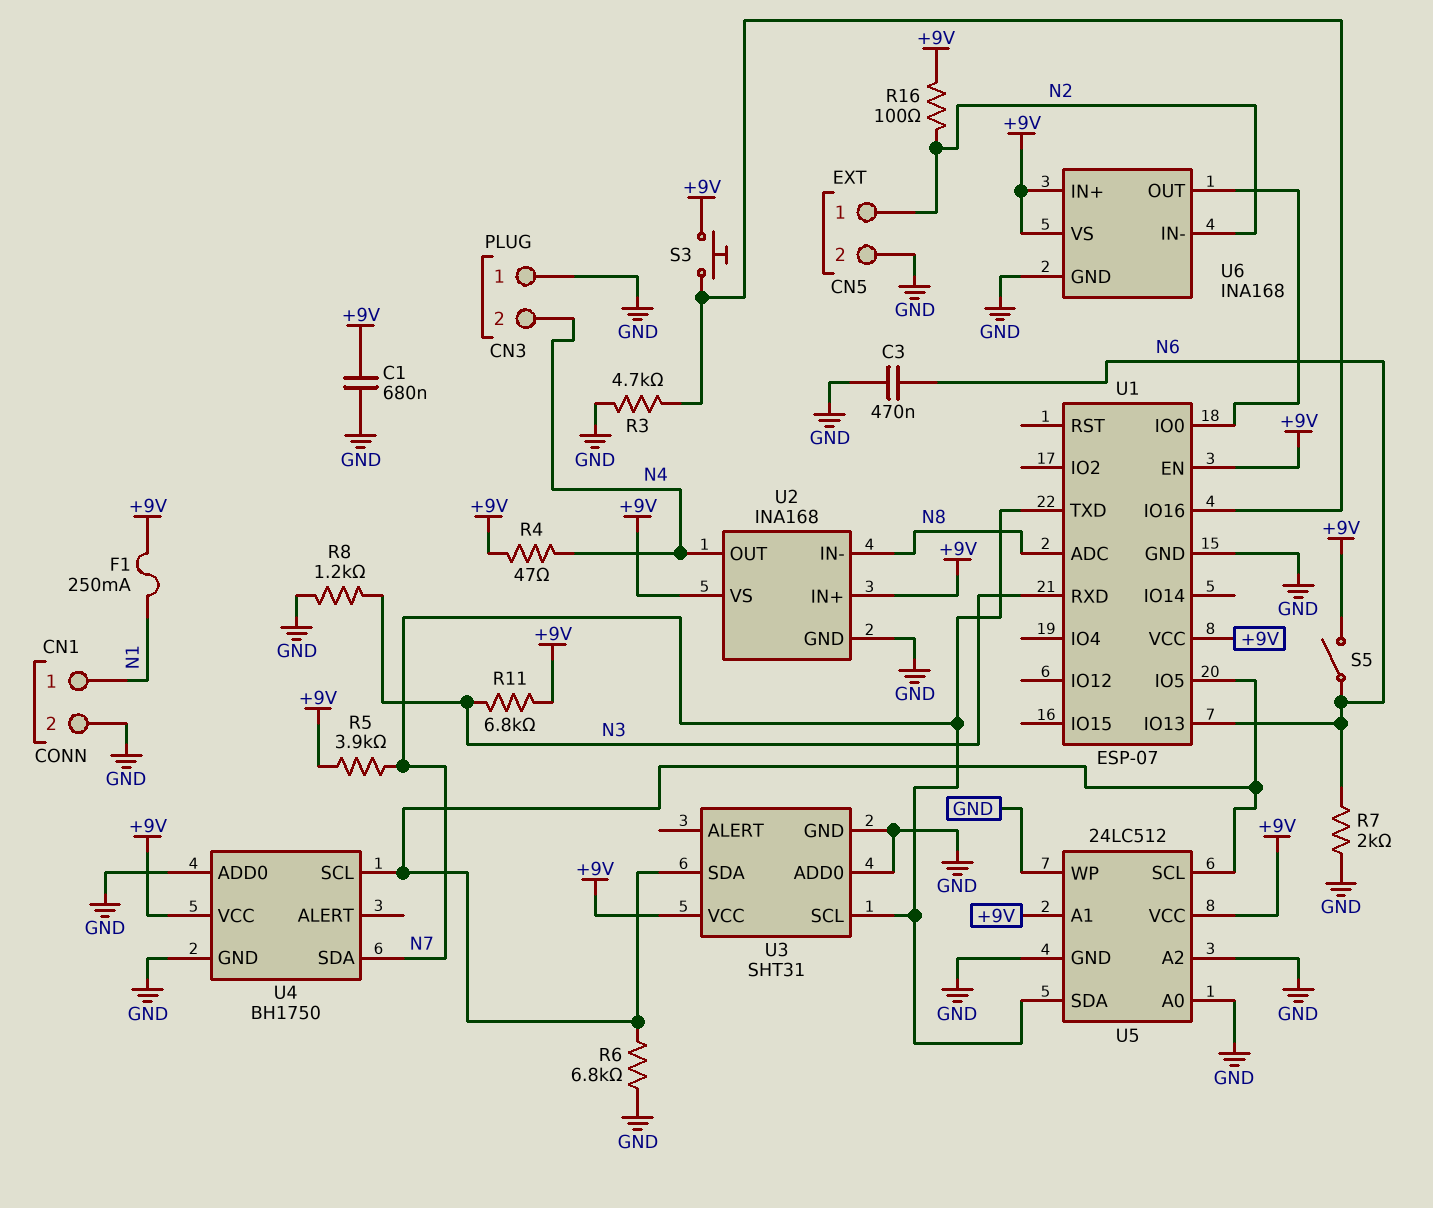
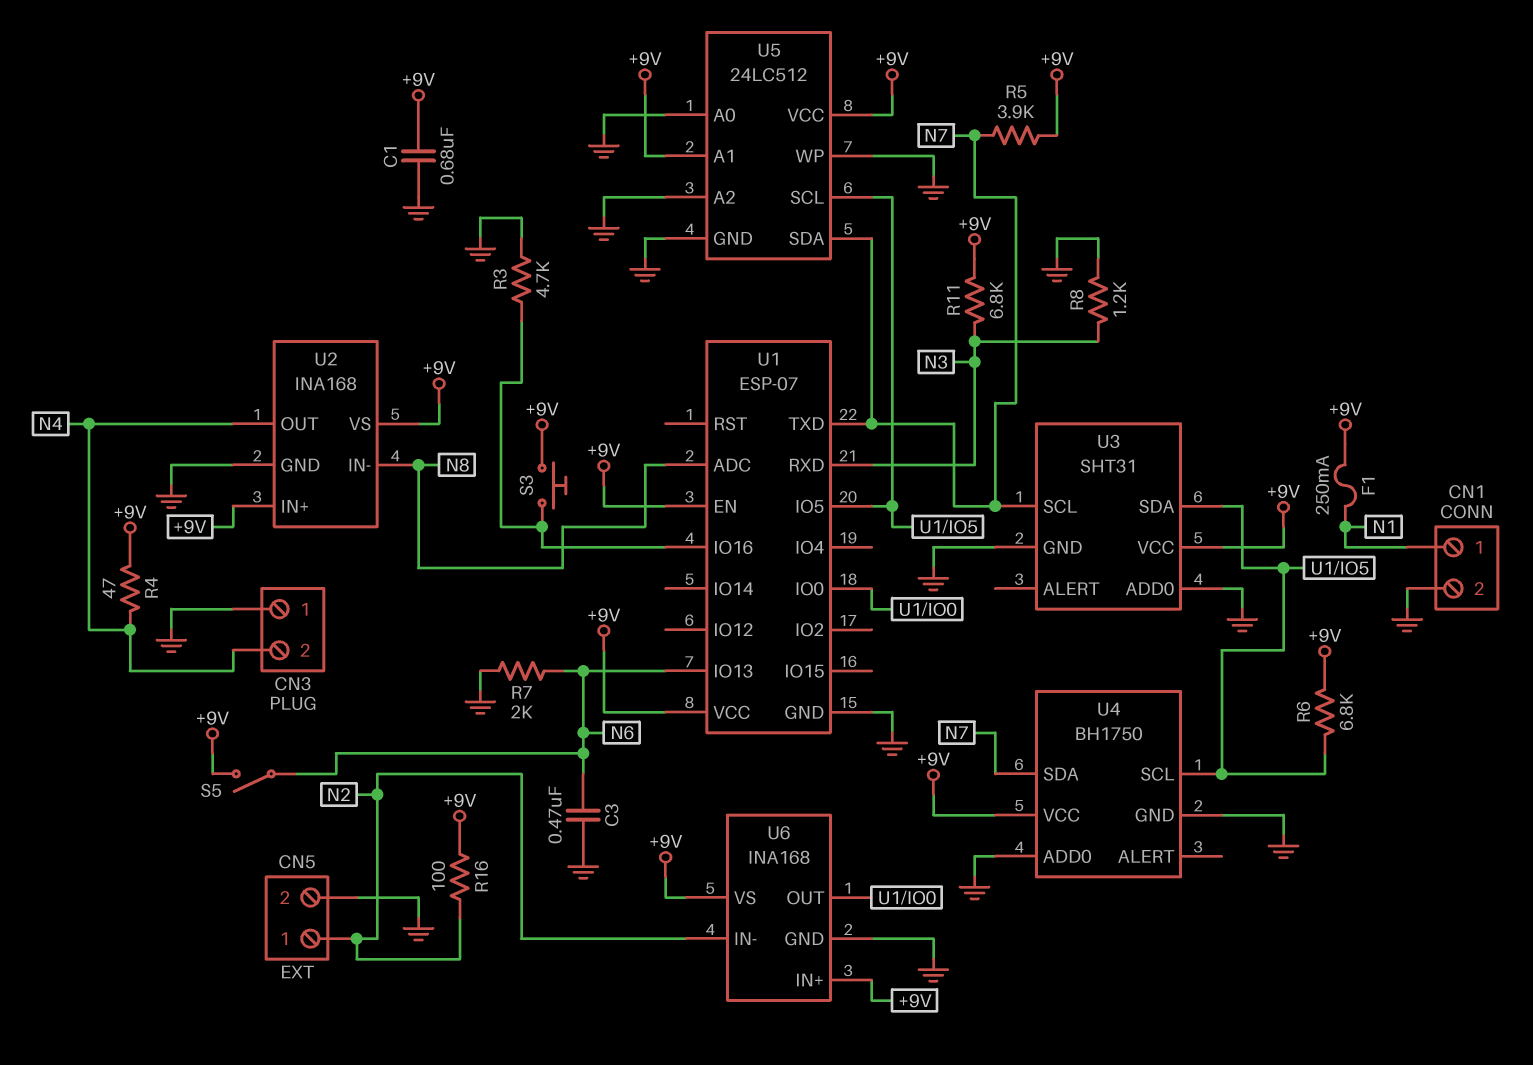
R6: 6.8k (GND, U1/IO5) -> 6.8k (+9V, U1/IO5)

